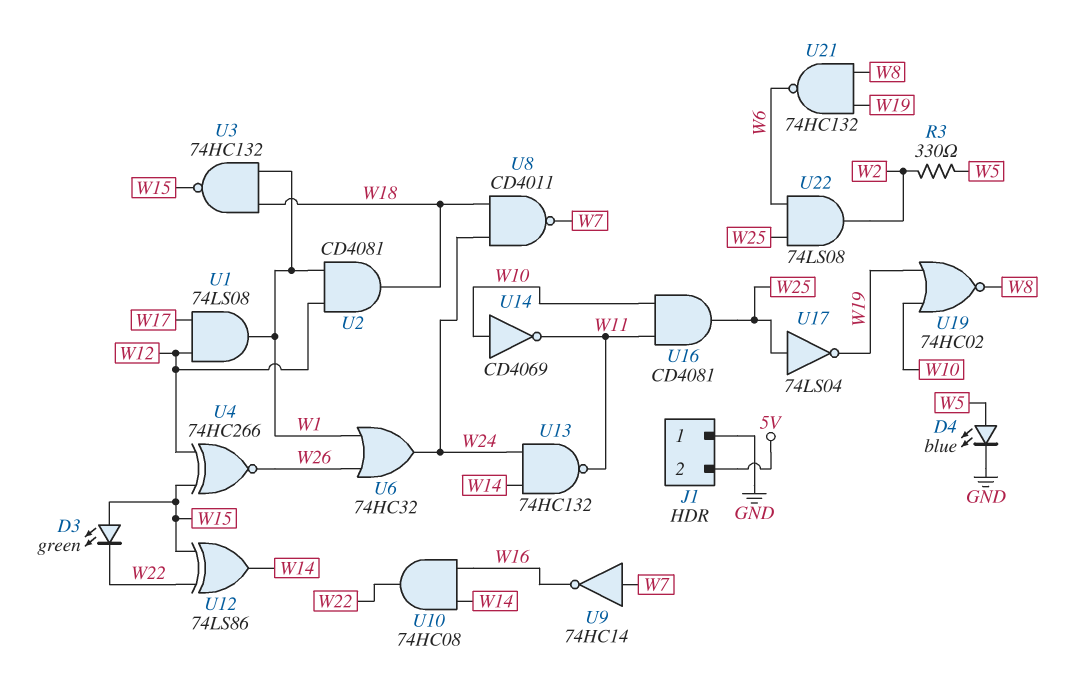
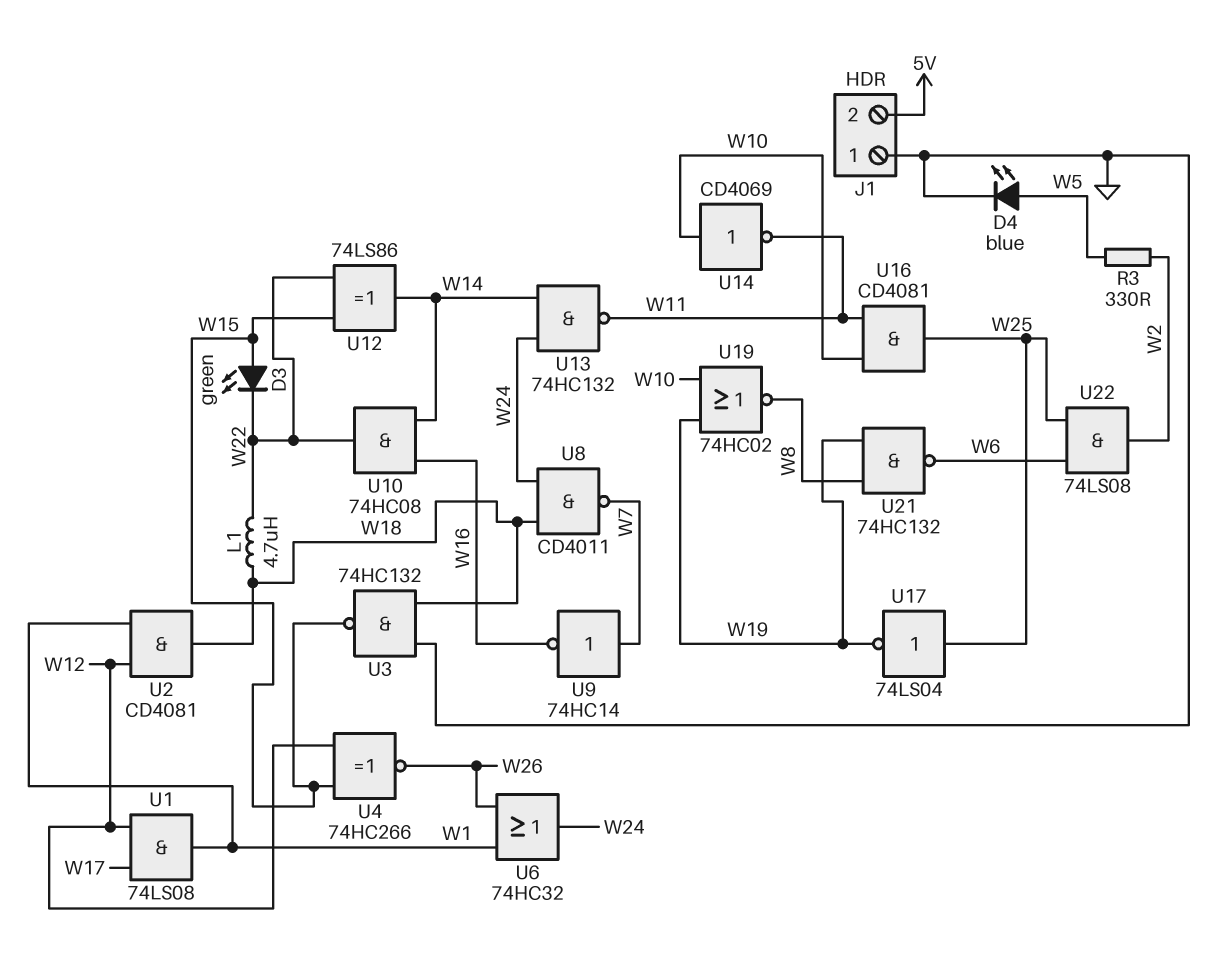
L1: none -> 4.7uH (W18, W22)
U3: NAND 74HC132 (in W1, in W18, out W15) -> NAND 74HC132 (in GND, in W18, out W15)

